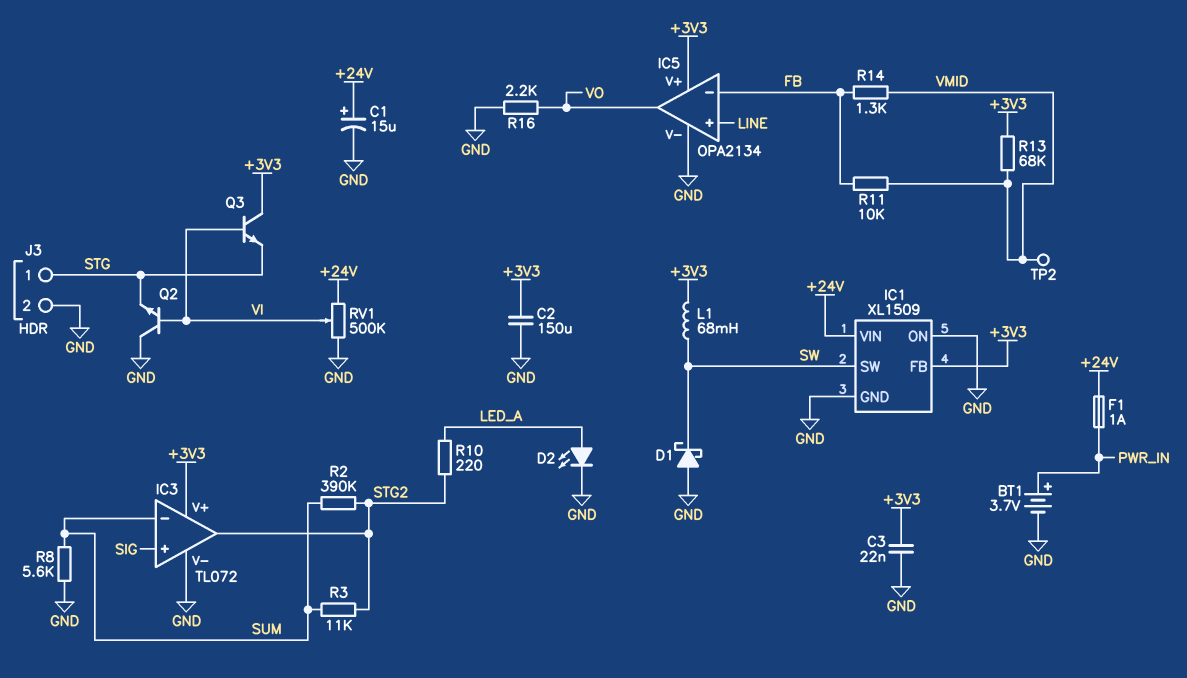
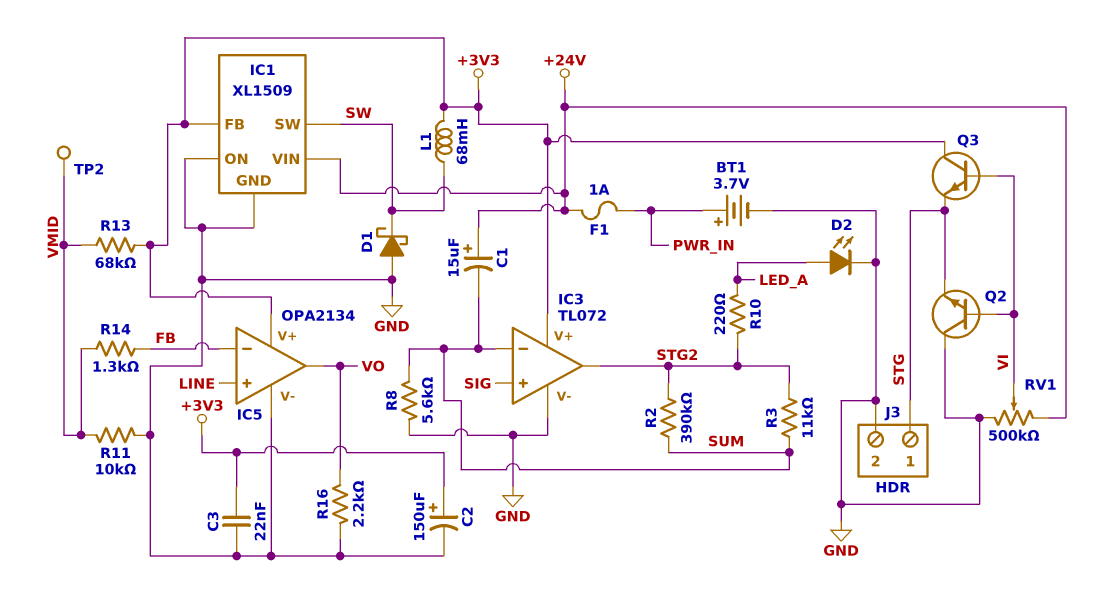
C1: 15uF (plus +24V, minus GND) -> 15uF (plus +24V, minus SUM)
C2: 150uF (+3V3, GND) -> 150uF (plus +3V3, minus GND)
R11: 10k (FB, VMID) -> 10k (GND, VMID)

